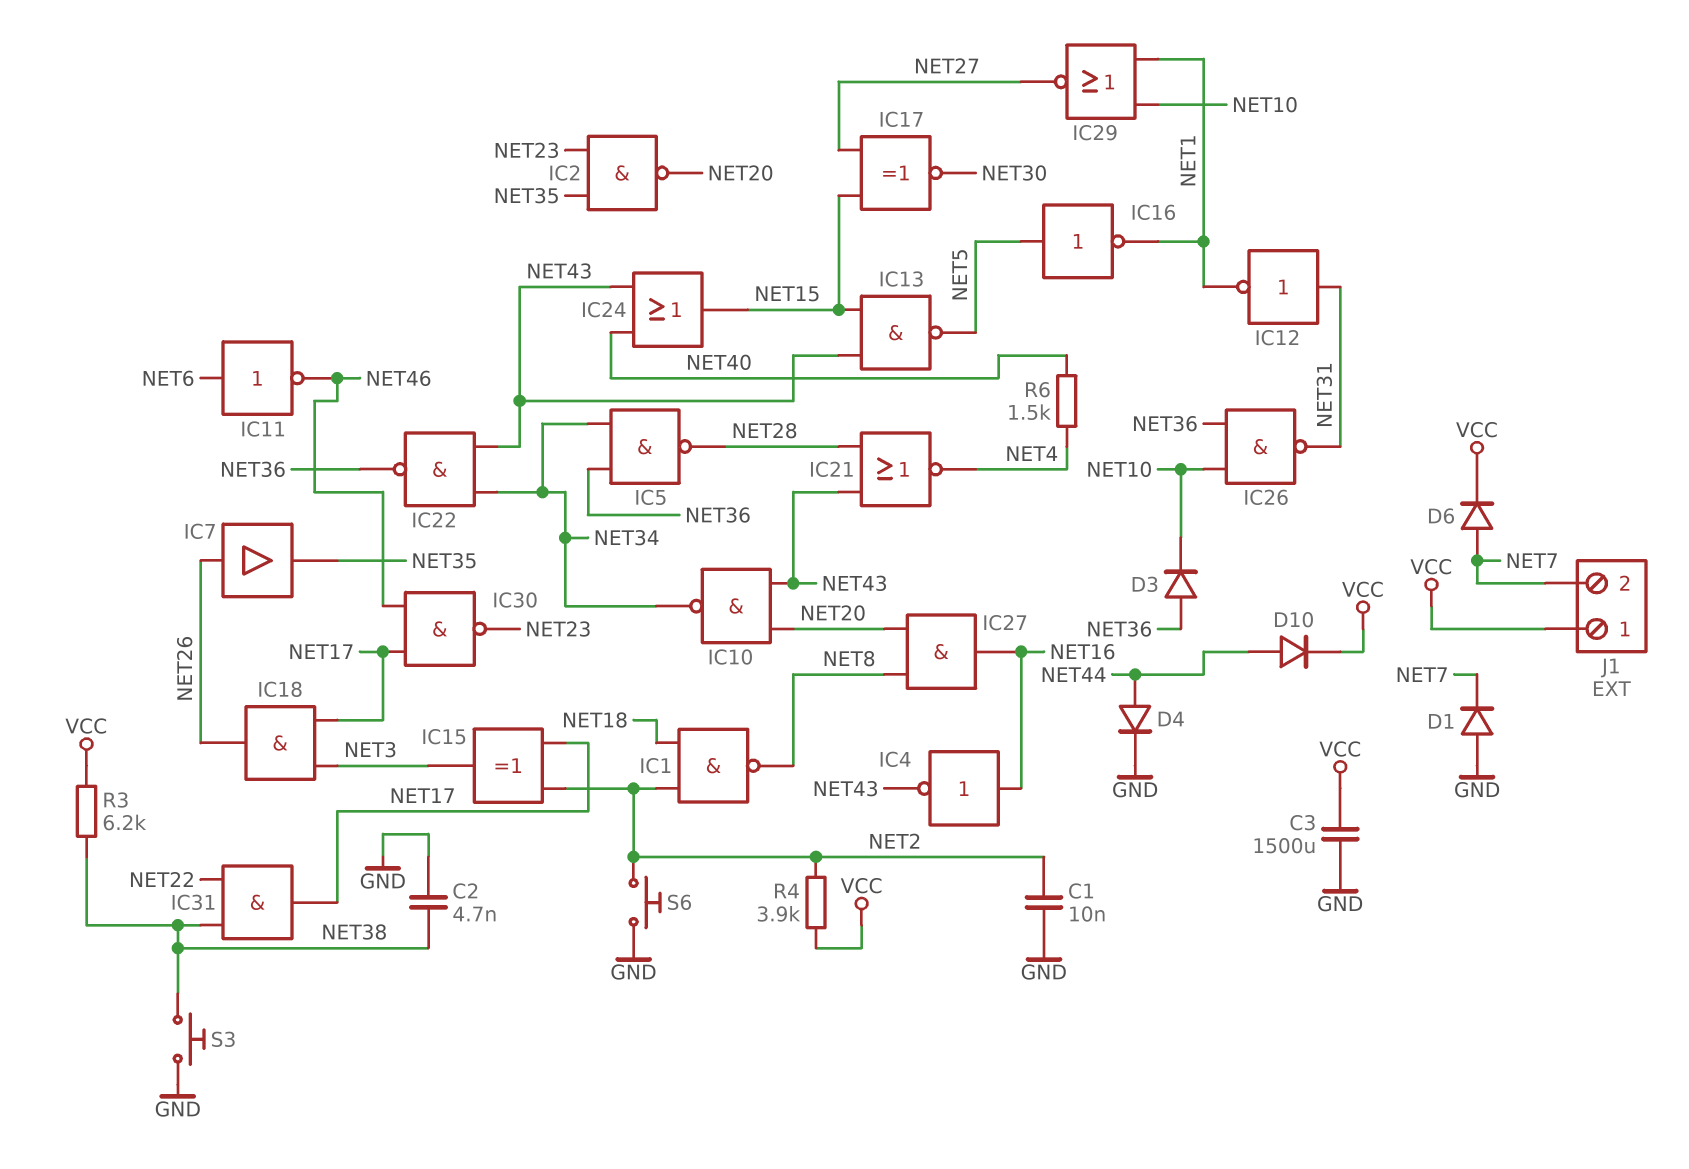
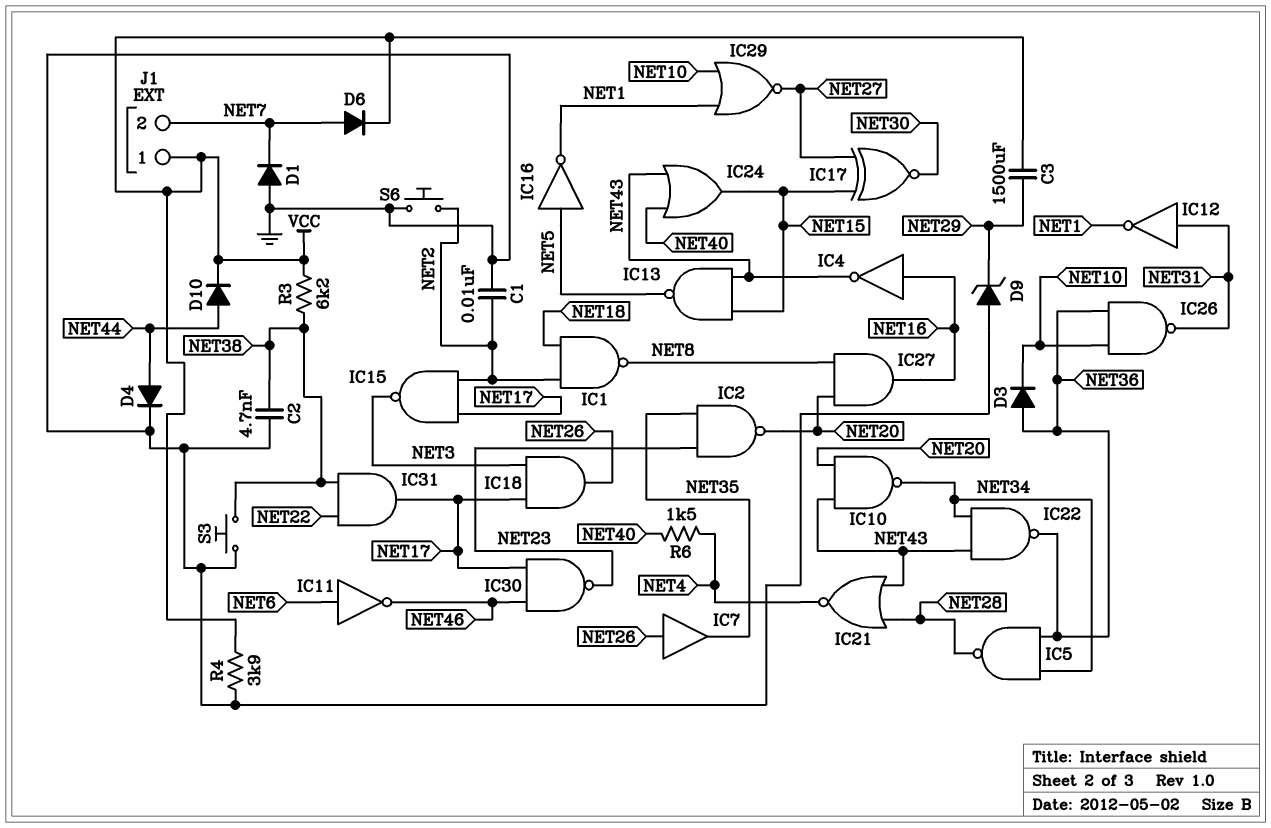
C3: 1500uF (GND, VCC) -> 1500uF (NET29, VCC)
D9: none -> zener (A GND, K NET29)
IC15: XOR (in NET2, in NET17, out NET3) -> NAND (in NET2, in NET17, out NET3)
R4: 3.9k (NET2, VCC) -> 3.9k (GND, VCC)

